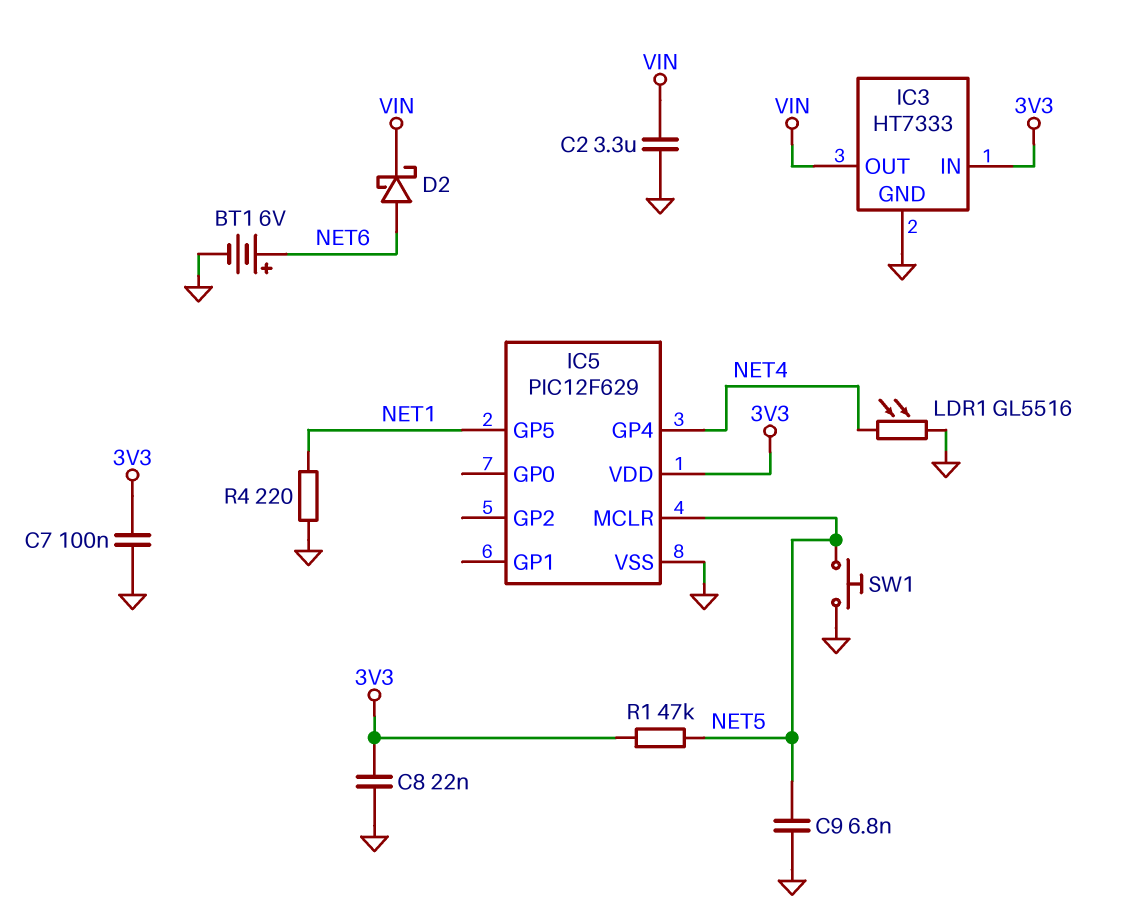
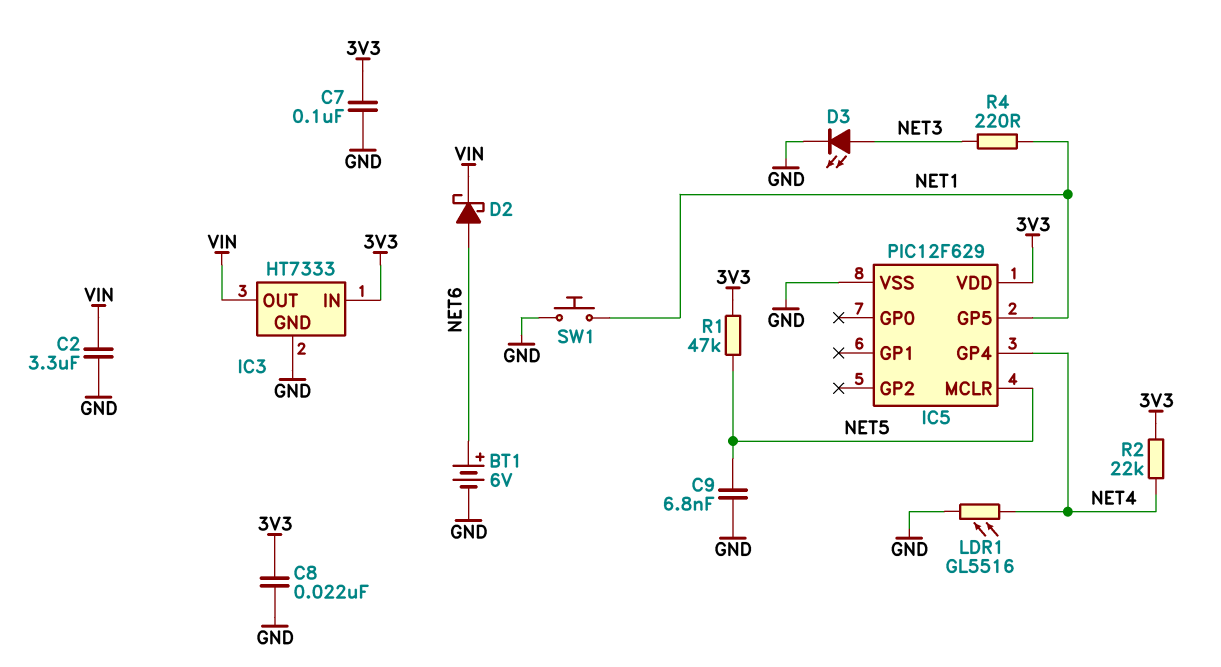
D3: none -> LED (A NET3, K GND)
R2: none -> 22k (3V3, NET4)
R4: 220 (GND, NET1) -> 220 (NET1, NET3)
SW1: button (GND, NET5) -> button (GND, NET1)

